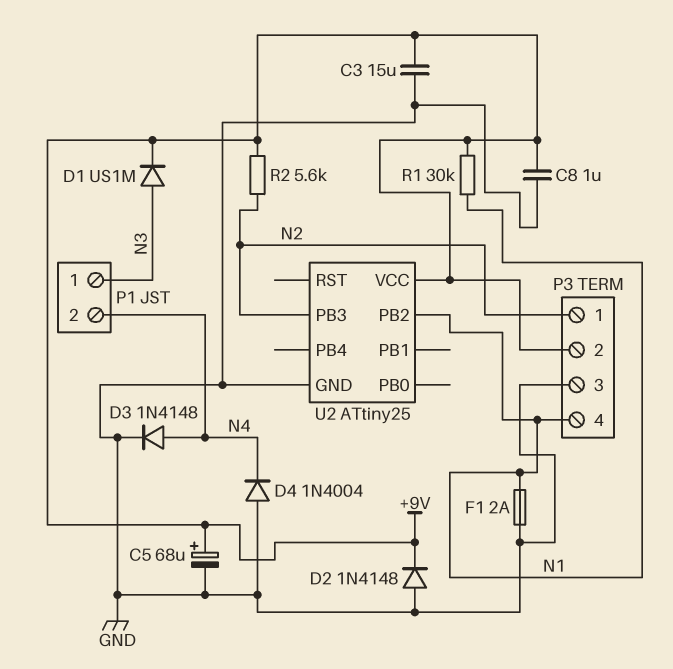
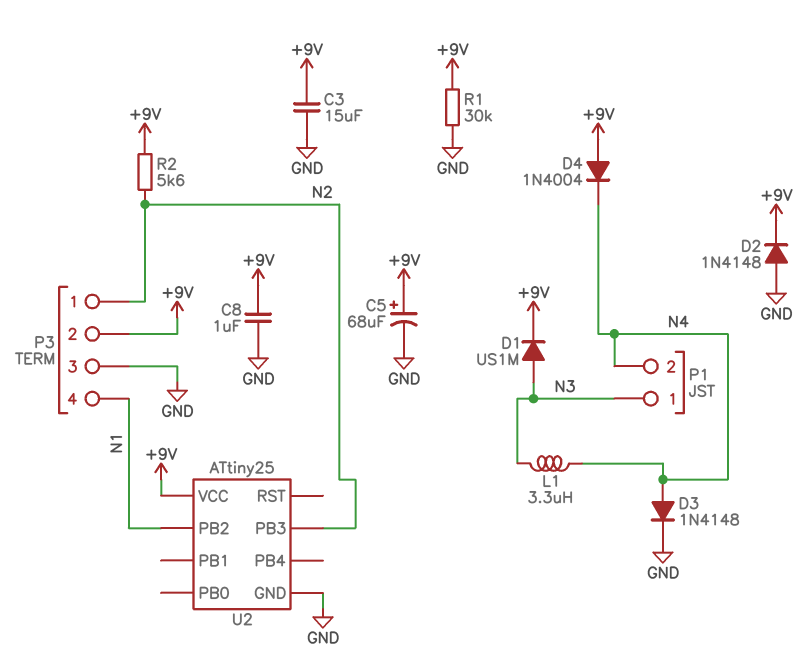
D4: diode 1N4004 (A GND, K N4) -> diode 1N4004 (A +9V, K N4)
F1: 2A (GND, N1) -> none
L1: none -> 3.3uH (N3, N4)
R1: 30k (+9V, N1) -> 30k (+9V, GND)

